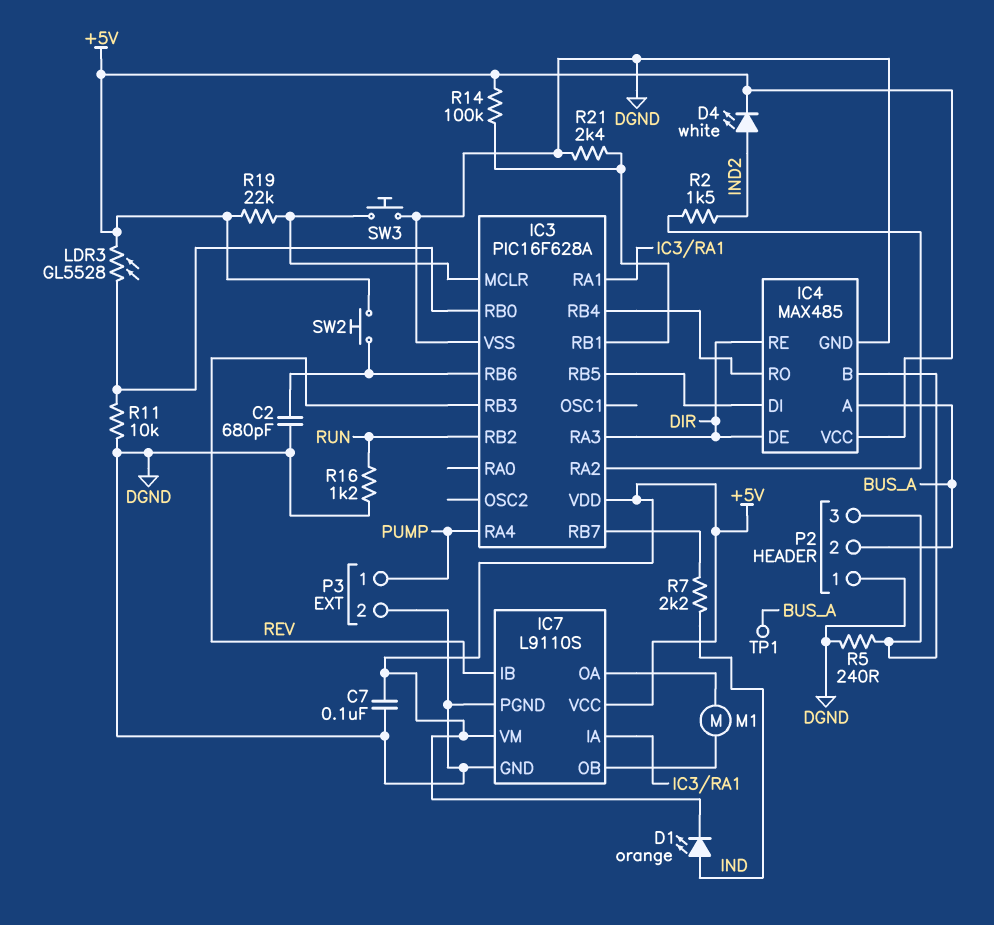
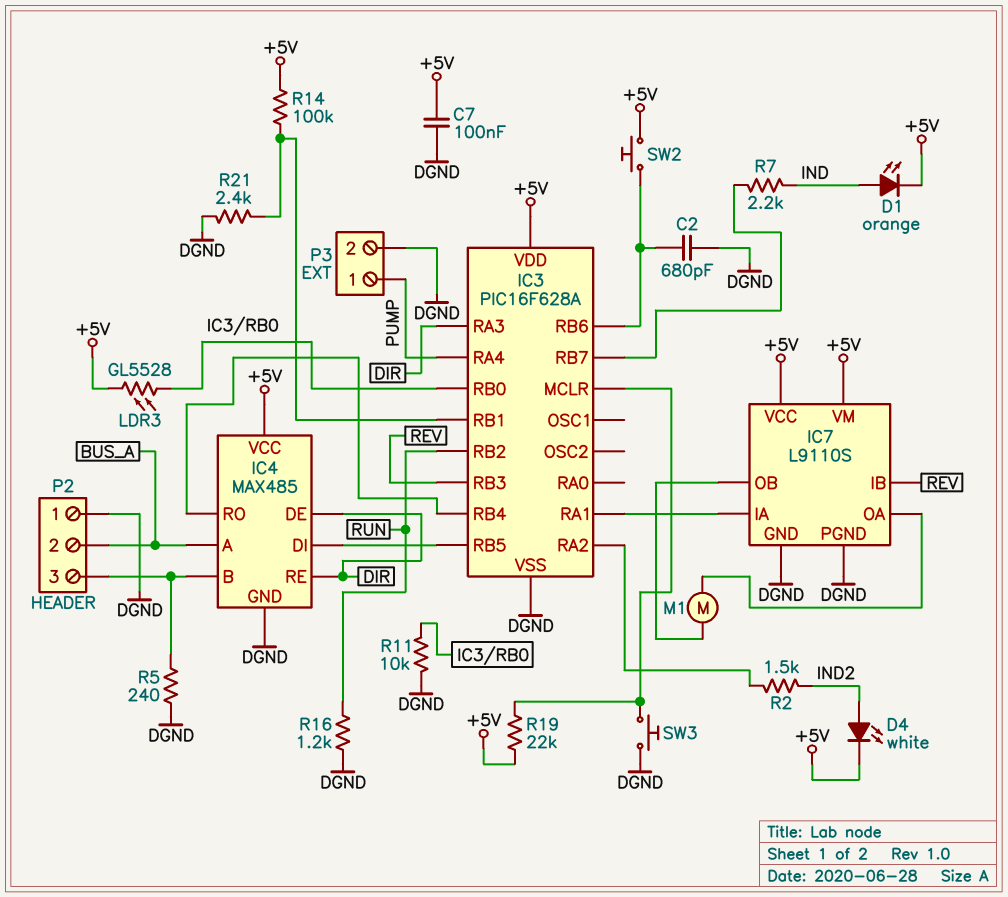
TP1: test point (BUS_A) -> none

